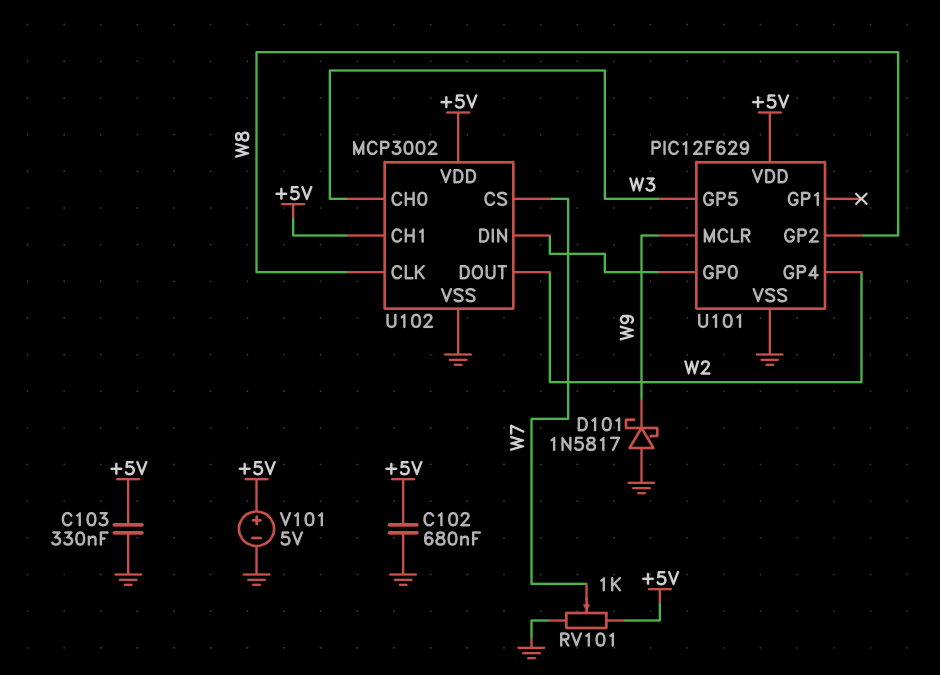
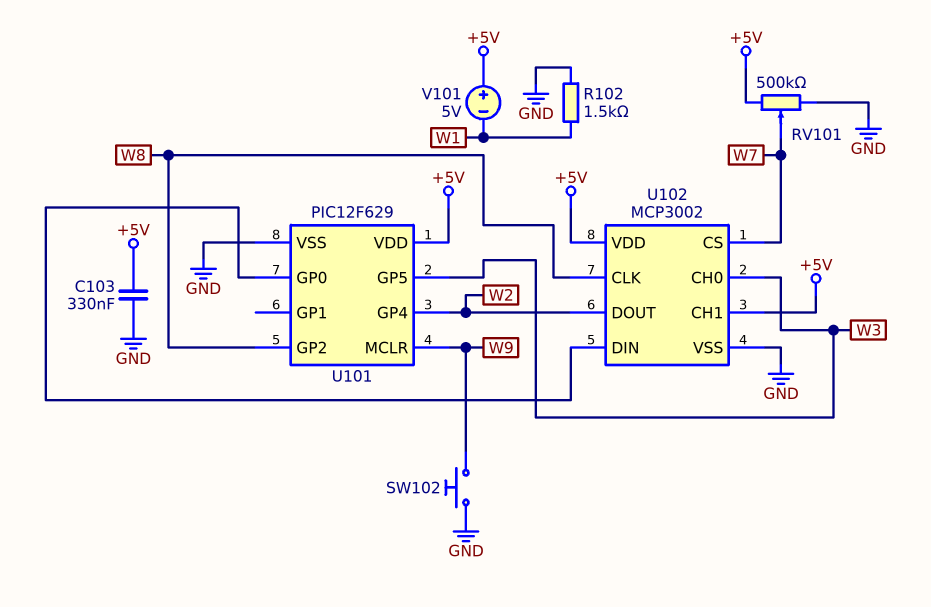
C102: 680nF (+5V, GND) -> none
D101: schottky 1N5817 (A GND, K W9) -> none
R102: none -> 1.5k (GND, W1)
RV101: 1k (+5V, GND, wiper W7) -> 500k (+5V, GND, wiper W7)
SW102: none -> button (GND, W9)
V101: 5V (plus +5V, minus GND) -> 5V (plus +5V, minus W1)

